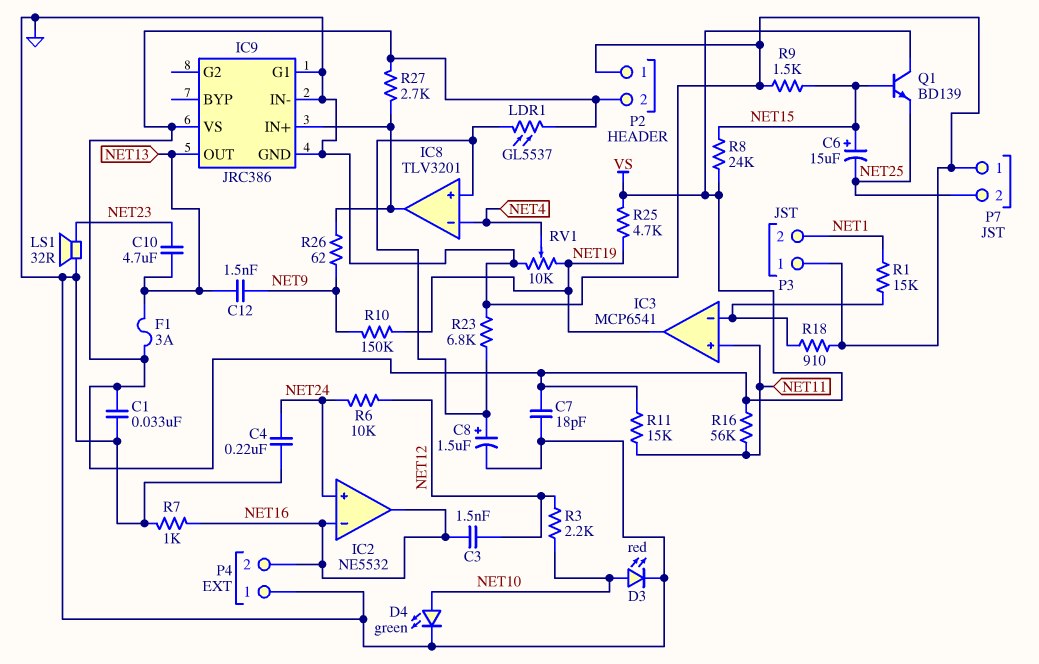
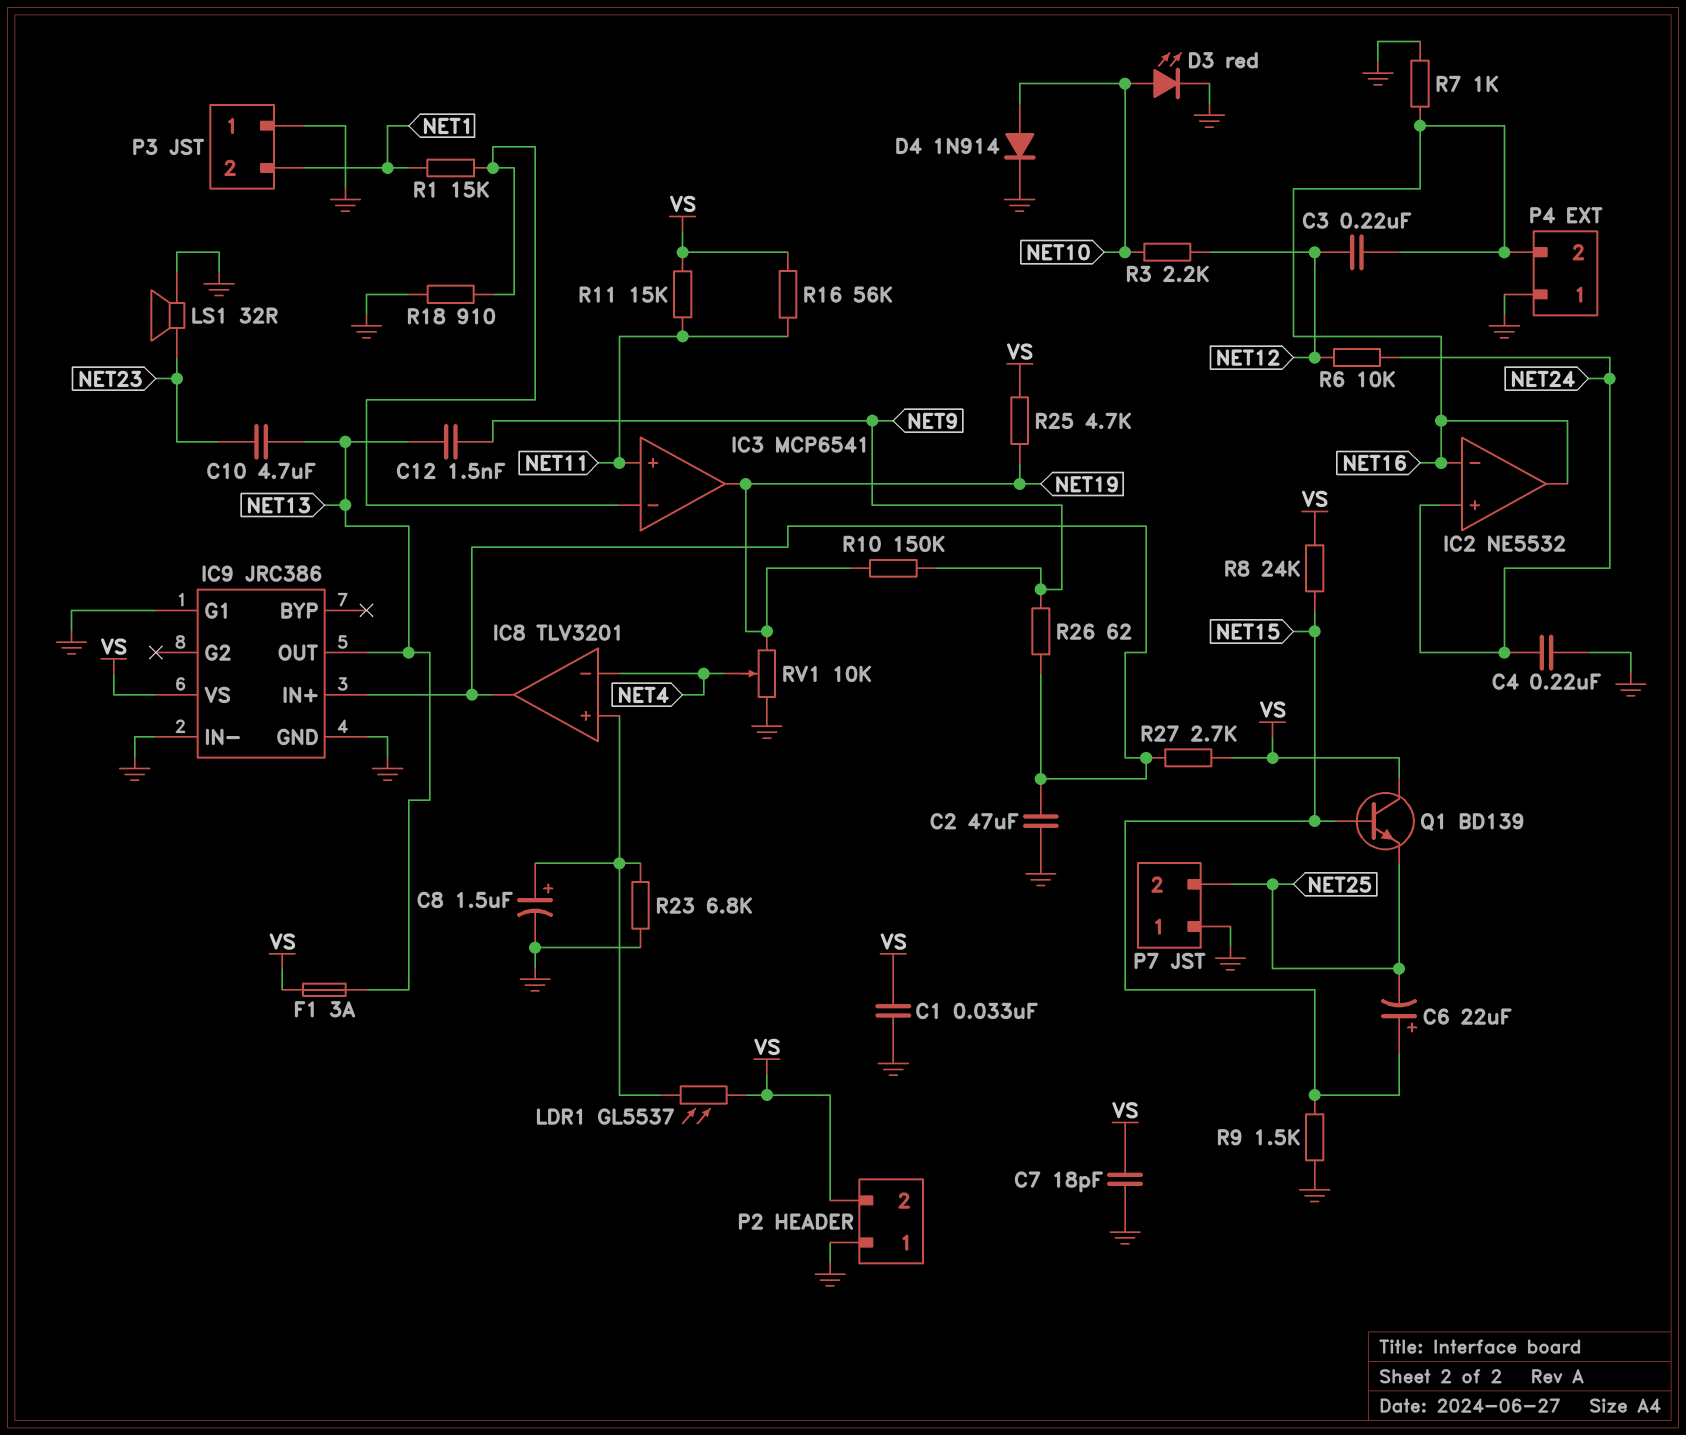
C2: none -> 47uF (GND, IC8/out)
C3: 1.5nF (NET12, NET16) -> 220nF (NET12, NET16)
C6: 15uF (plus NET15, minus NET25) -> 22uF (plus NET15, minus NET25)
D4: LED green (A NET10, K GND) -> diode 1N914 (A NET10, K GND)

